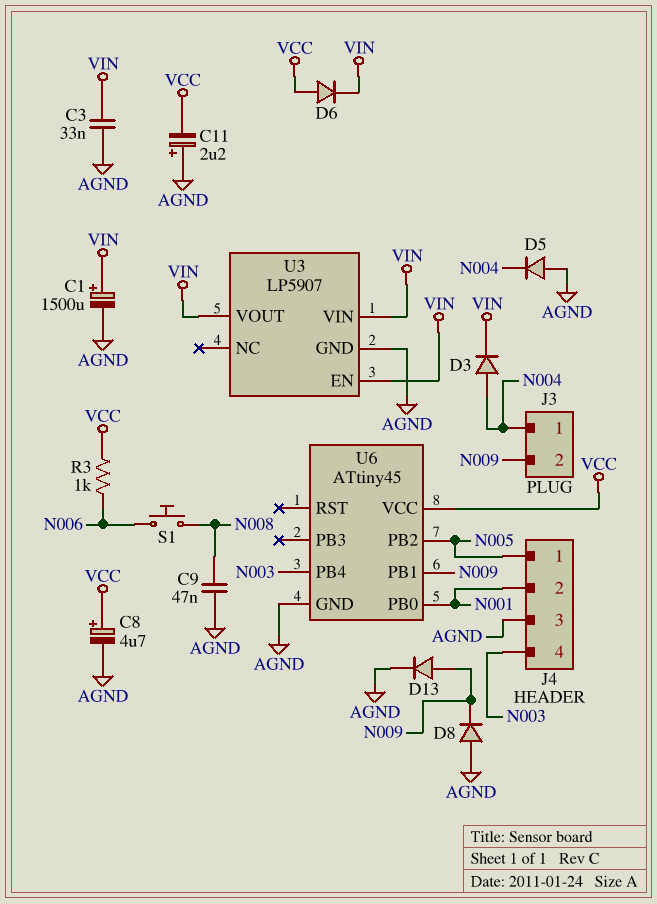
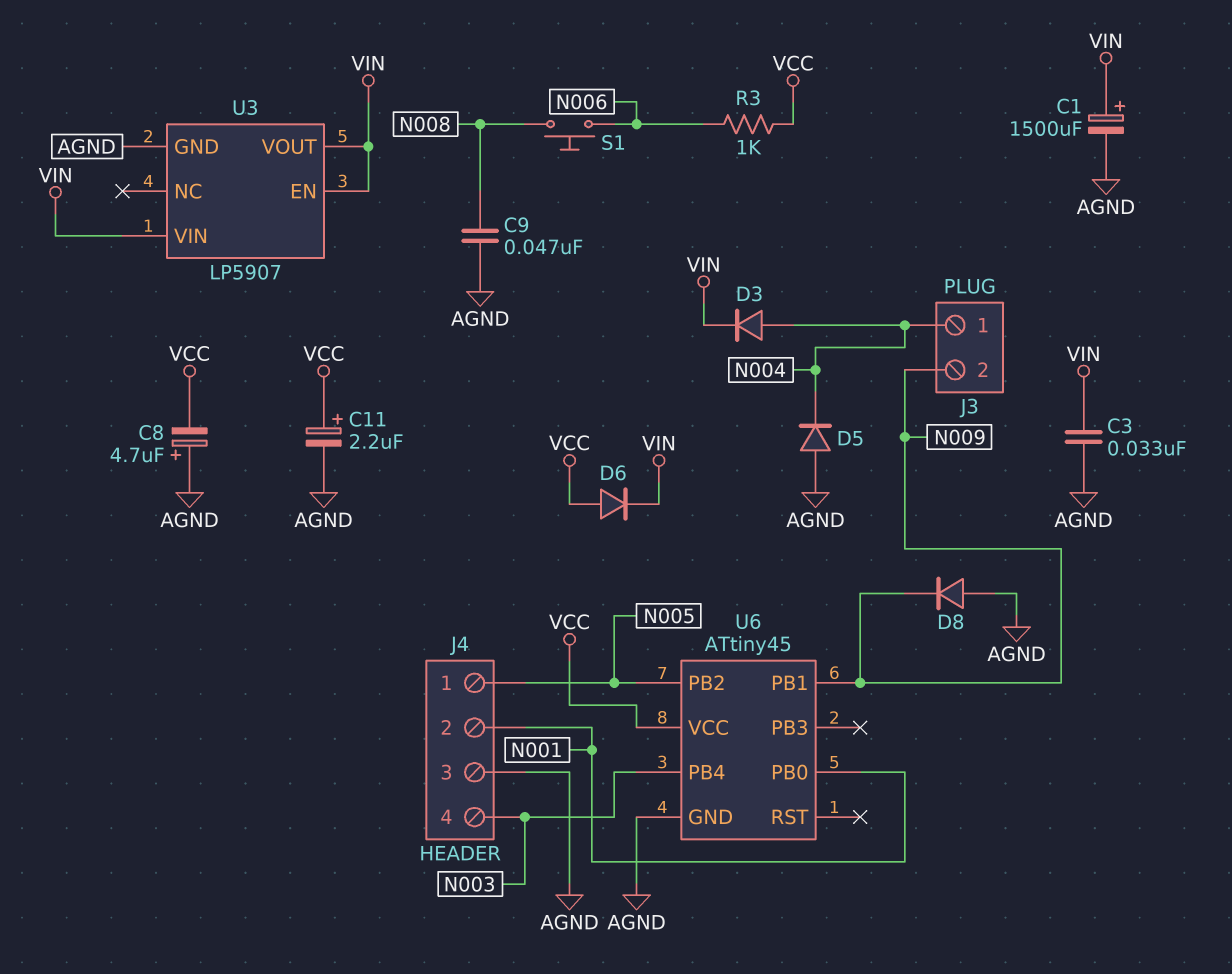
C8: 4.7uF (plus VCC, minus AGND) -> 4.7uF (plus AGND, minus VCC)
C11: 2.2uF (plus AGND, minus VCC) -> 2.2uF (plus VCC, minus AGND)
D13: diode (A N009, K AGND) -> none

